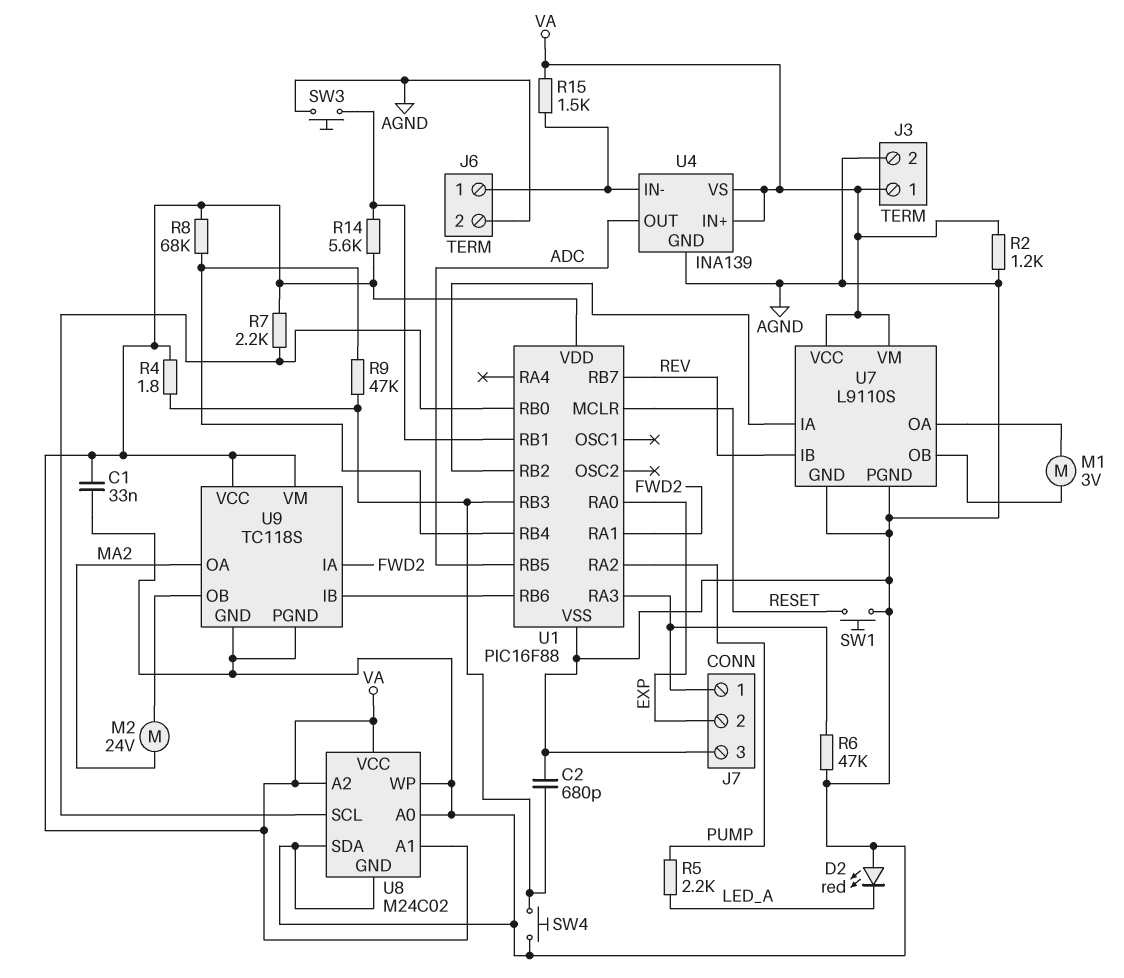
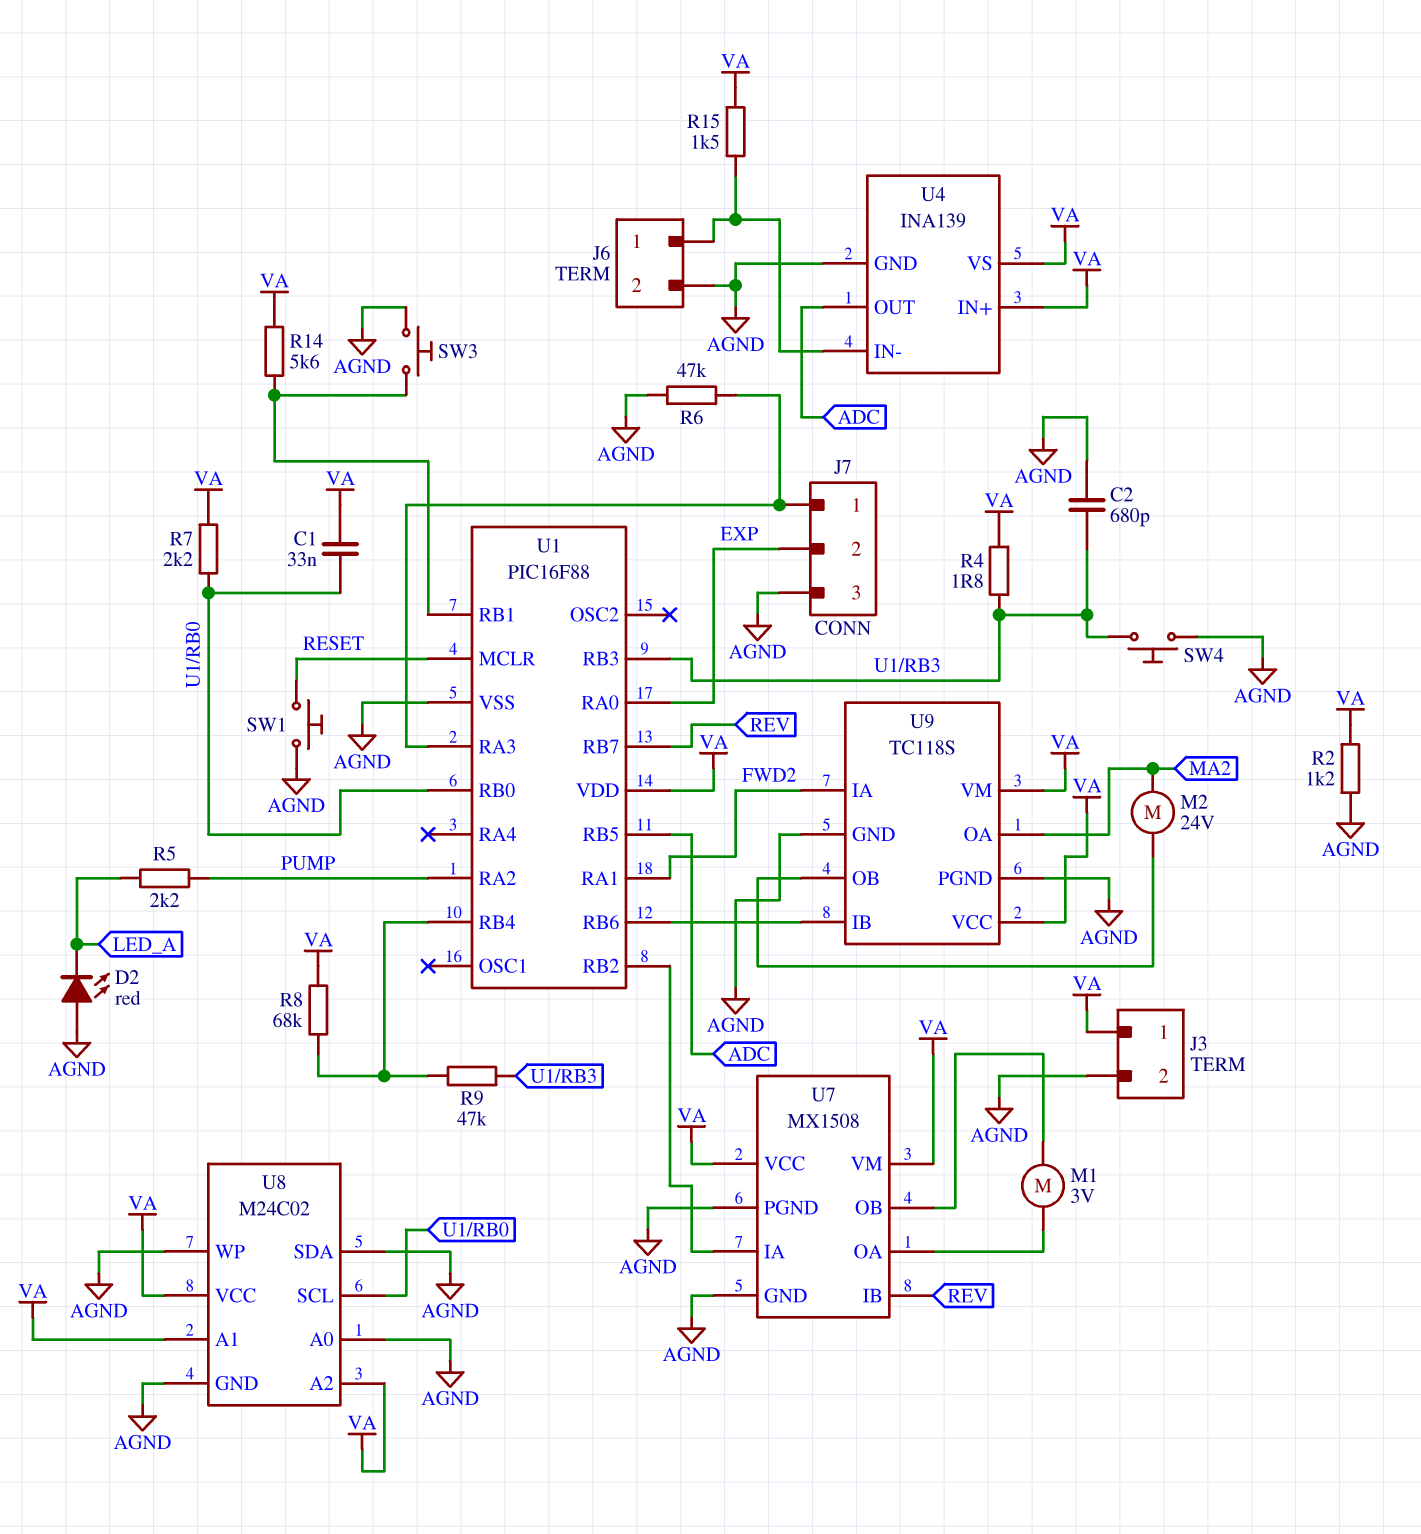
C1: 33nF (AGND, VA) -> 33nF (U1/RB0, VA)
U7: L9110S -> MX1508

